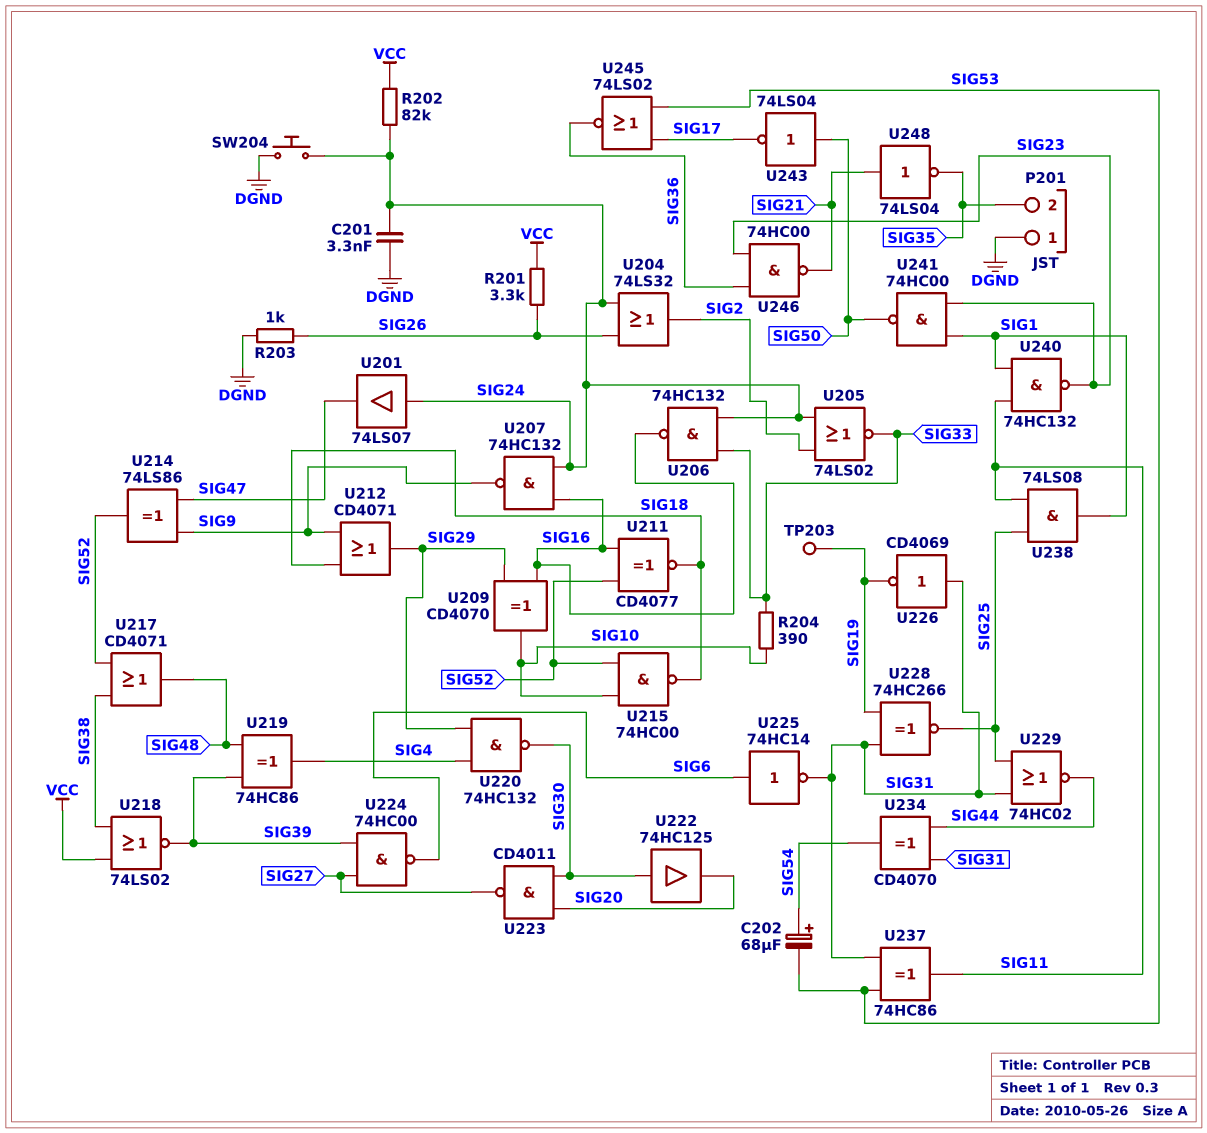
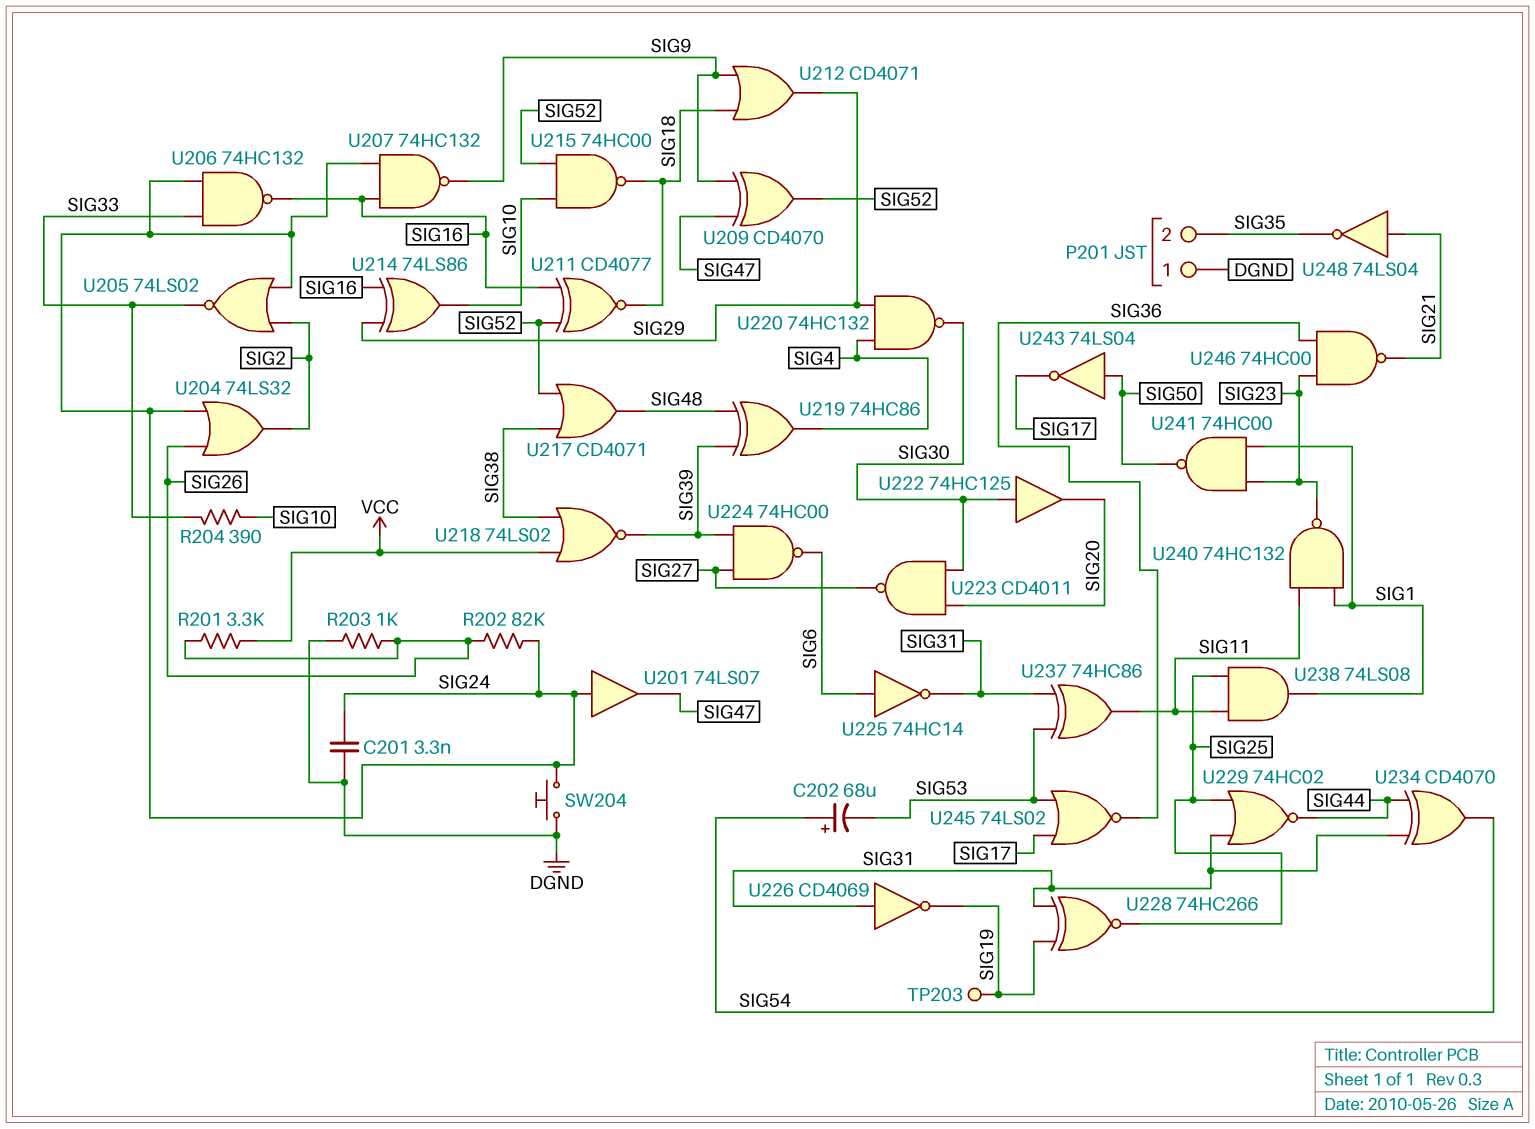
R202: 82k (SIG24, VCC) -> 82k (SIG24, SIG26)
U209: XOR CD4070 (in SIG16, in SIG29, out SIG10) -> XOR CD4070 (in SIG9, in SIG47, out SIG52)
U214: XOR 74LS86 (in SIG9, in SIG47, out SIG52) -> XOR 74LS86 (in SIG16, in SIG29, out SIG10)

